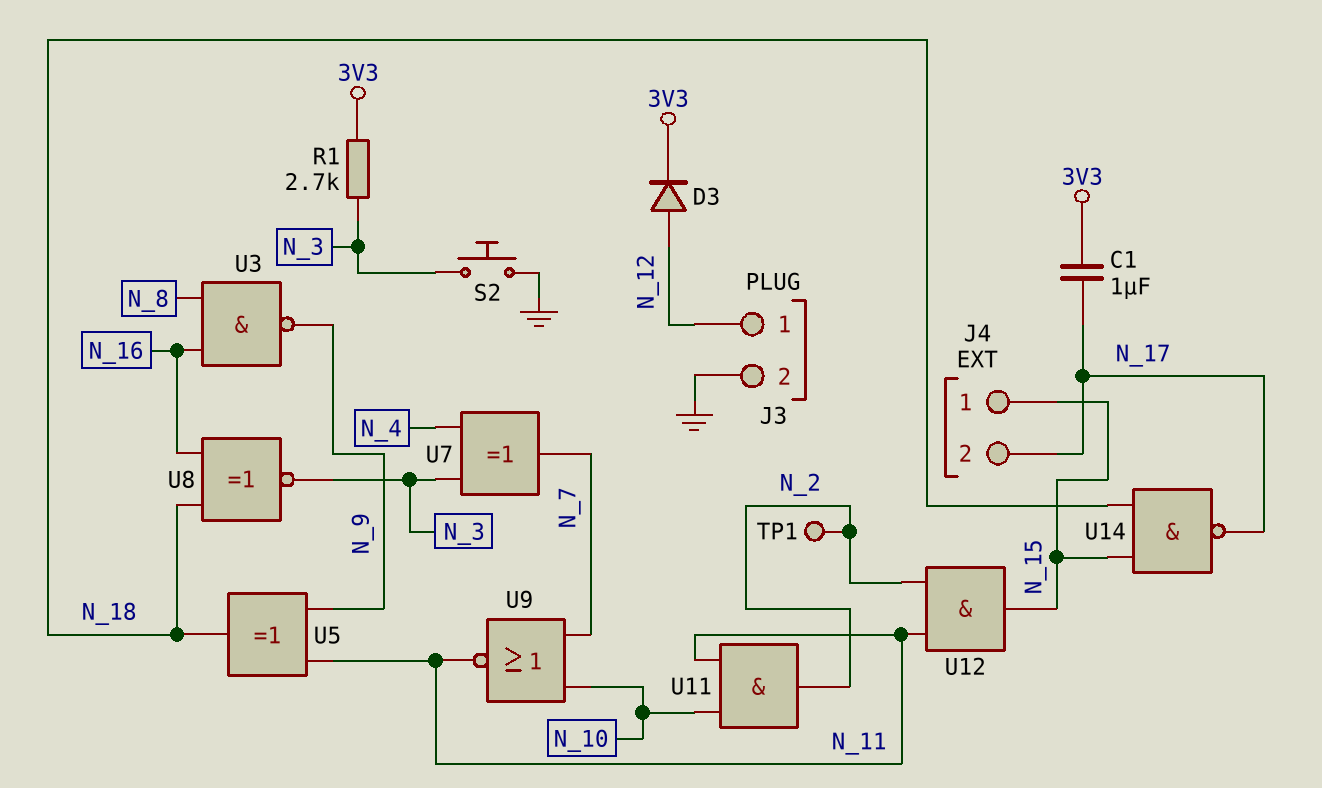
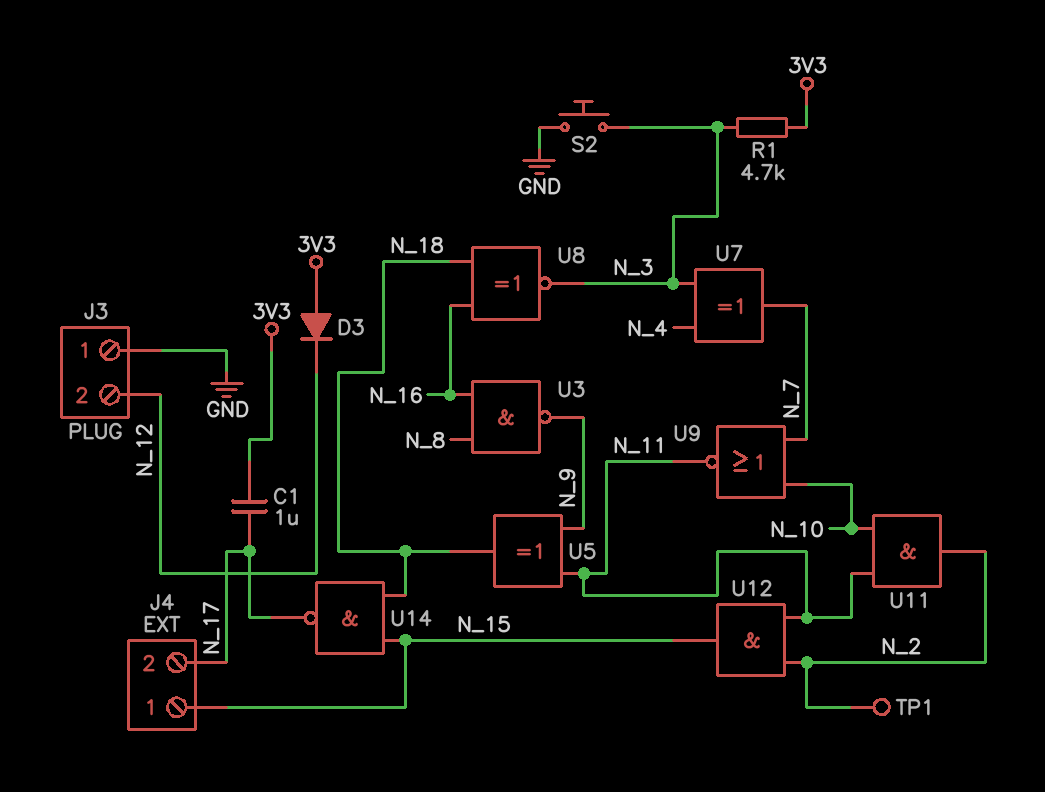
D3: diode (A N_12, K 3V3) -> diode (A 3V3, K N_12)
J3 pin 1: N_12 -> GND
J3 pin 2: GND -> N_12
R1: 2.7k (3V3, N_3) -> 4.7k (3V3, N_3)

